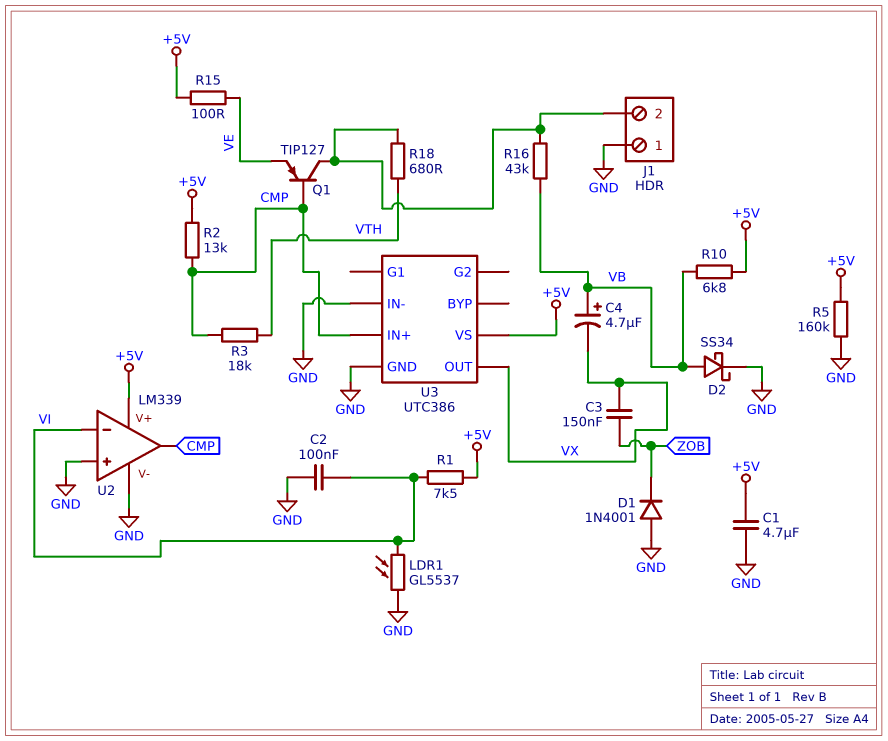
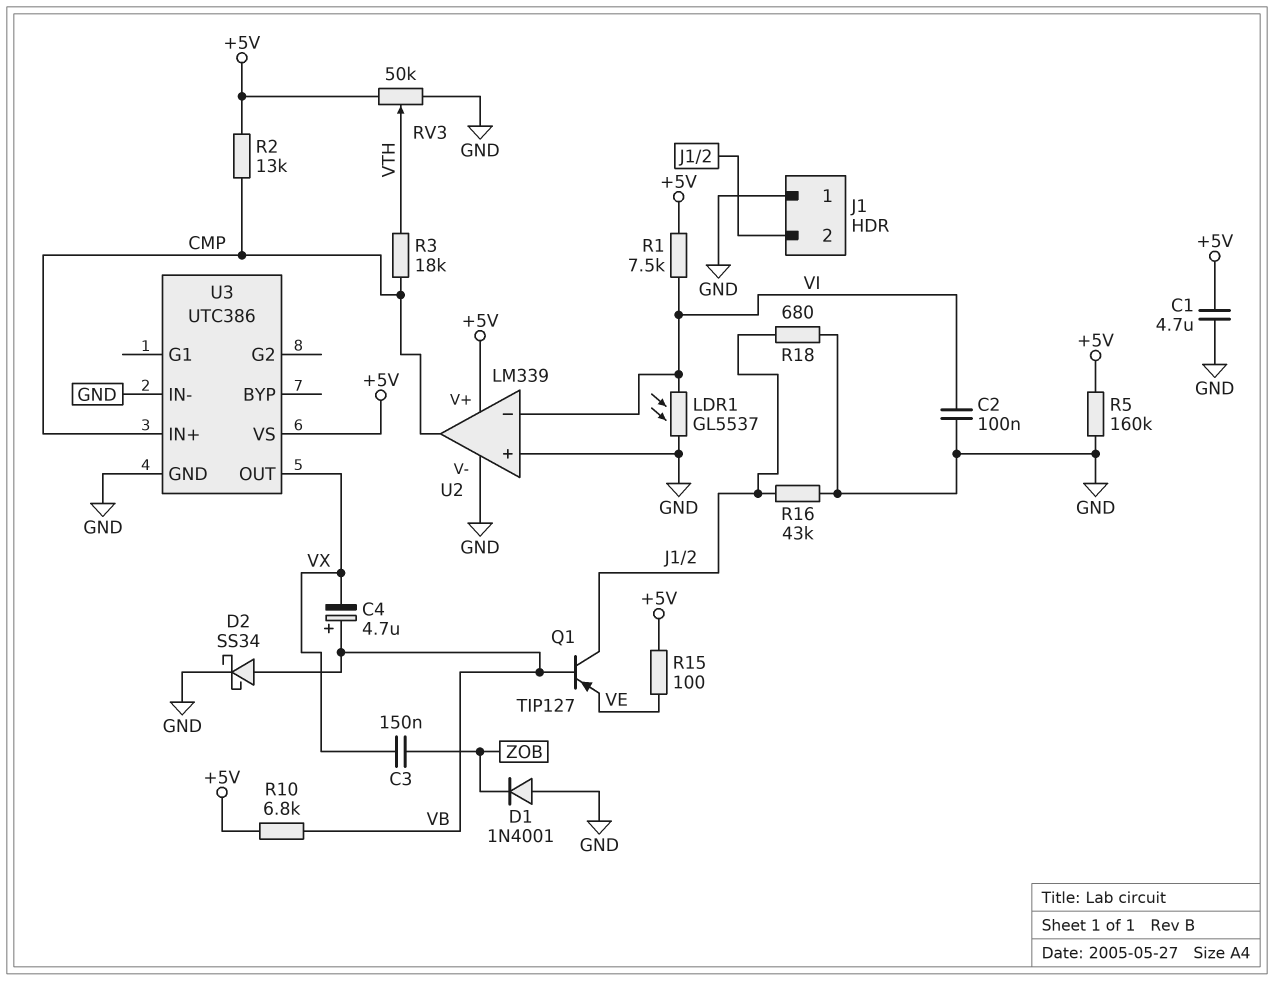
Q1: PNP TIP127 (B CMP, C J1/2, E VE) -> PNP TIP127 (B VB, C J1/2, E VE)
R16: 43k (J1/2, VB) -> 43k (GND, J1/2)
R18: 680 (J1/2, VTH) -> 680 (GND, J1/2)
RV3: none -> 50k (+5V, GND, wiper VTH)

